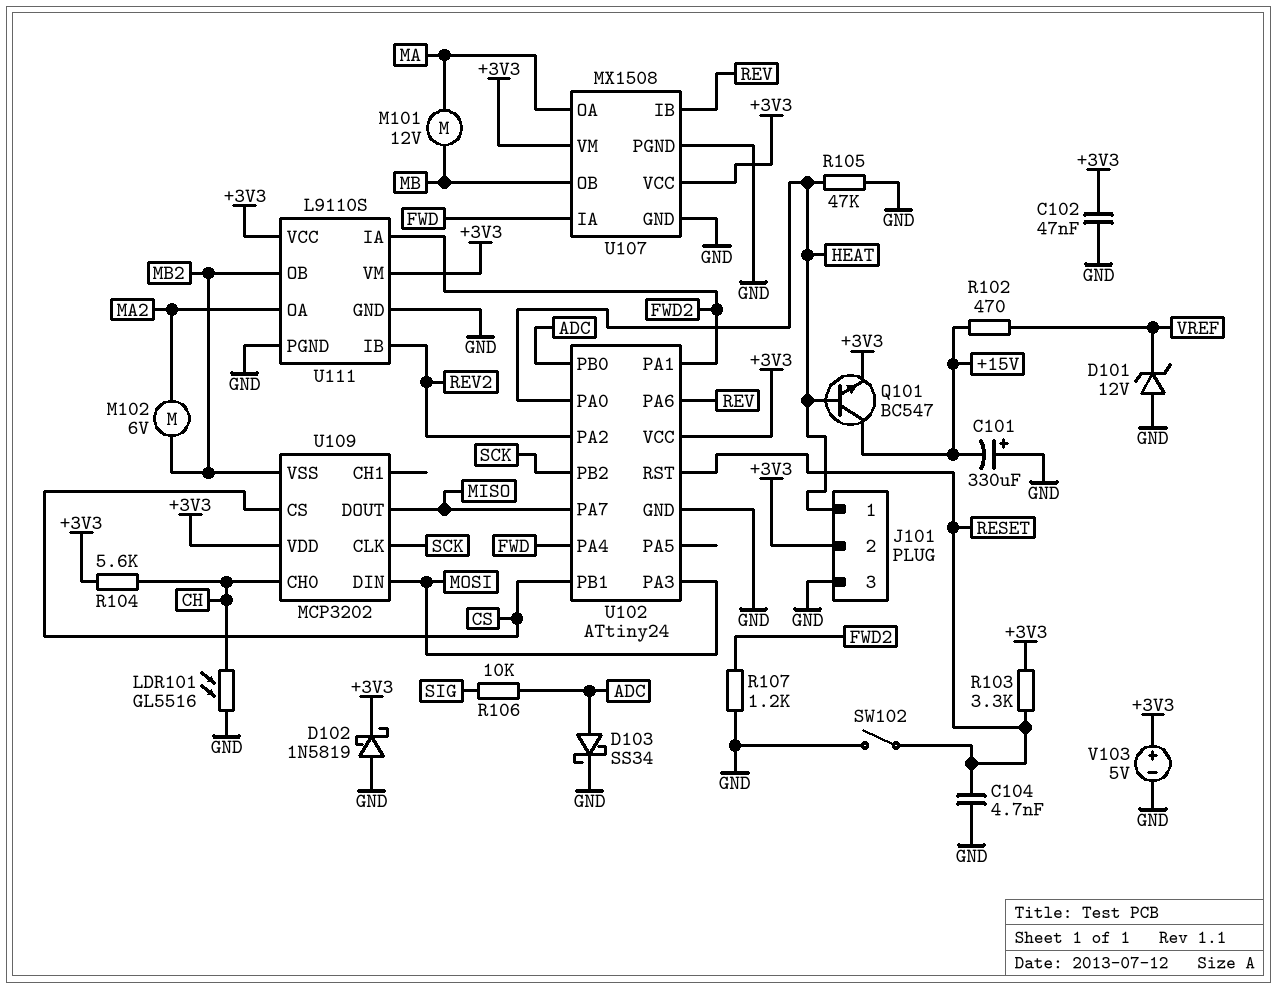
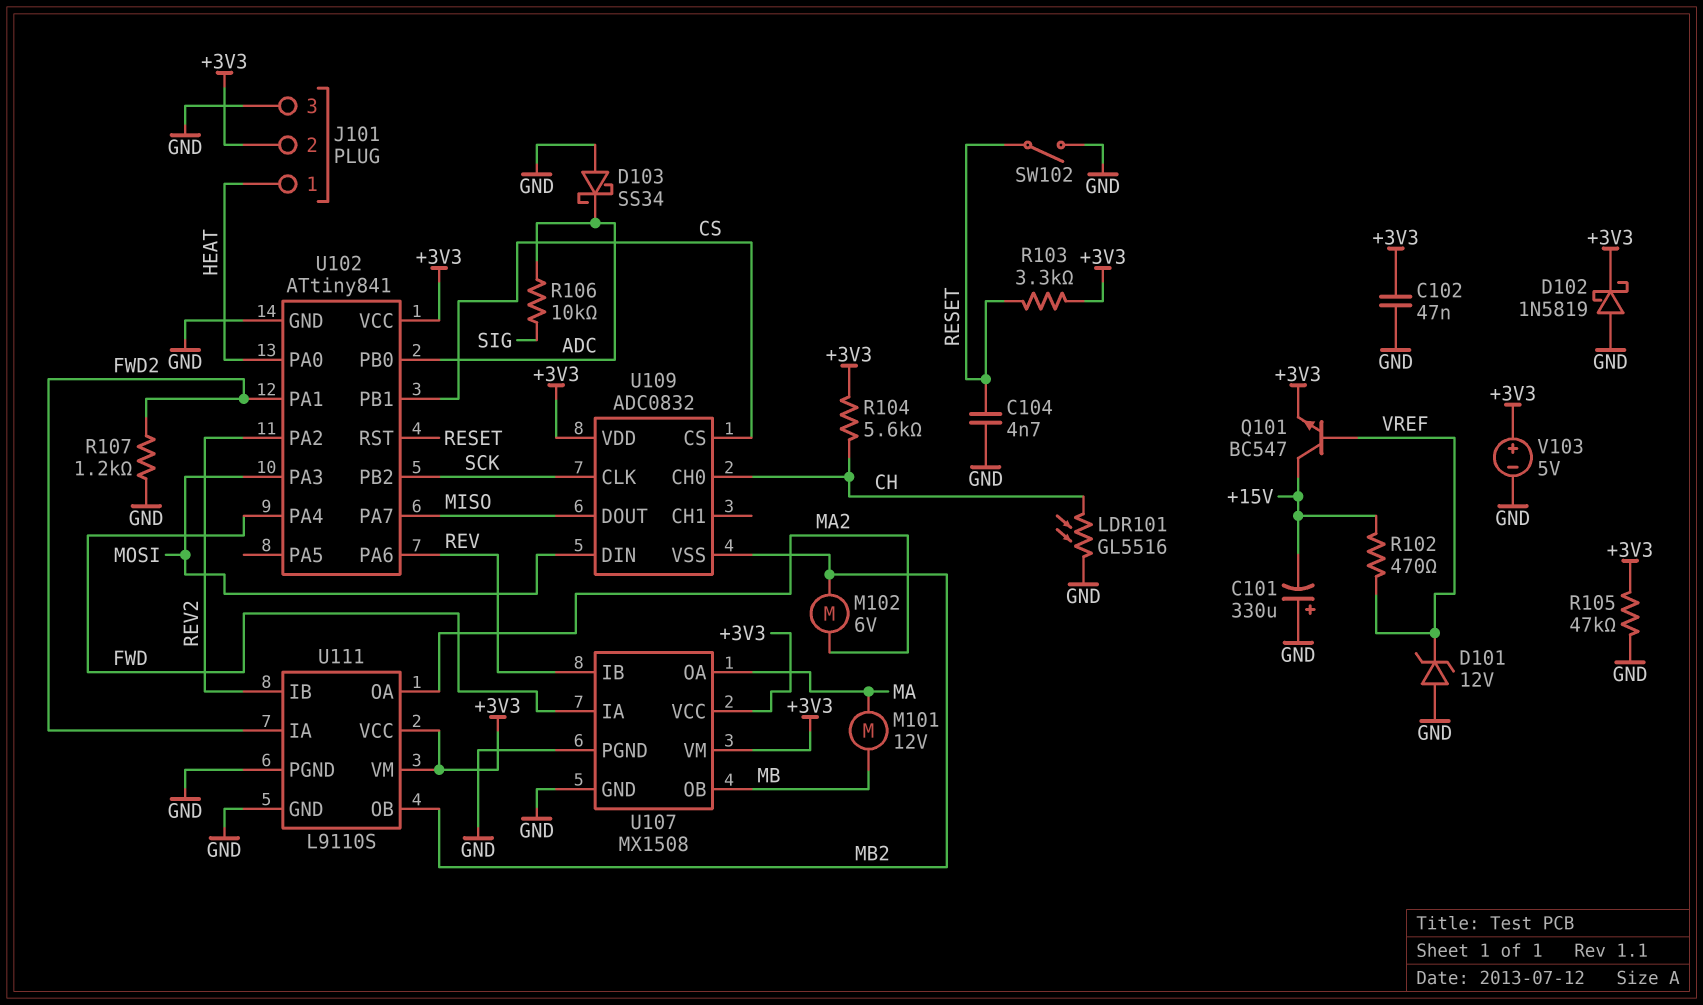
D103: schottky SS34 (A ADC, K GND) -> schottky SS34 (A GND, K ADC)
Q101: NPN BC547 (B HEAT, C +15V, E +3V3) -> NPN BC547 (B VREF, C +15V, E +3V3)
R105: 47k (GND, HEAT) -> 47k (+3V3, GND)
U102: ATtiny24 -> ATtiny841
U109: MCP3202 -> ADC0832

